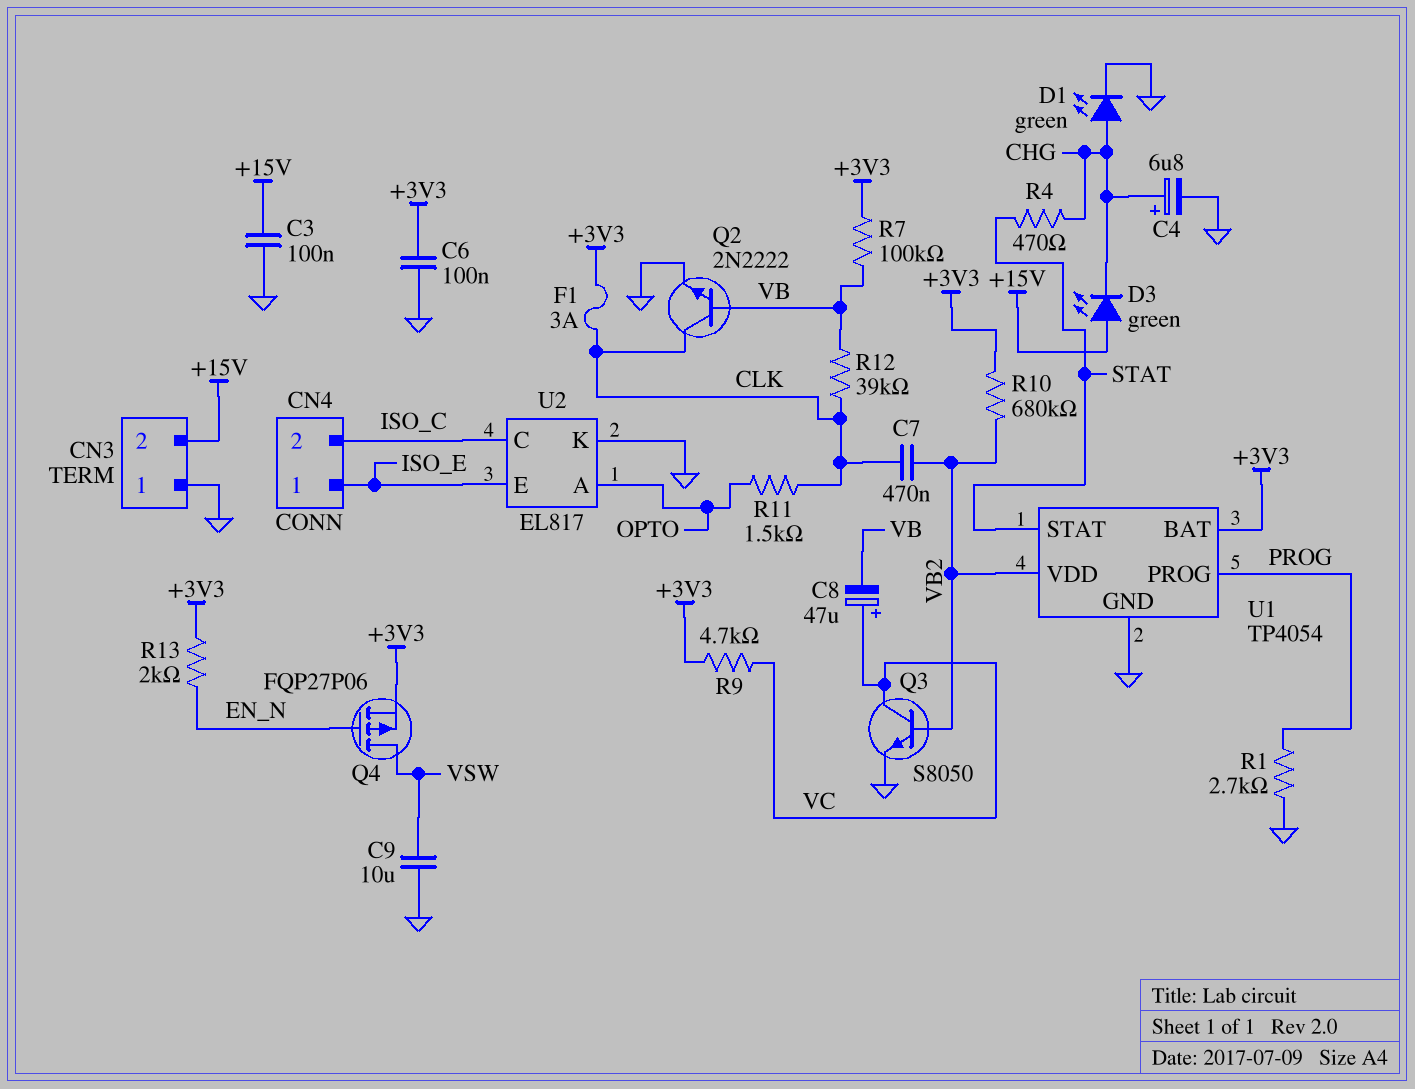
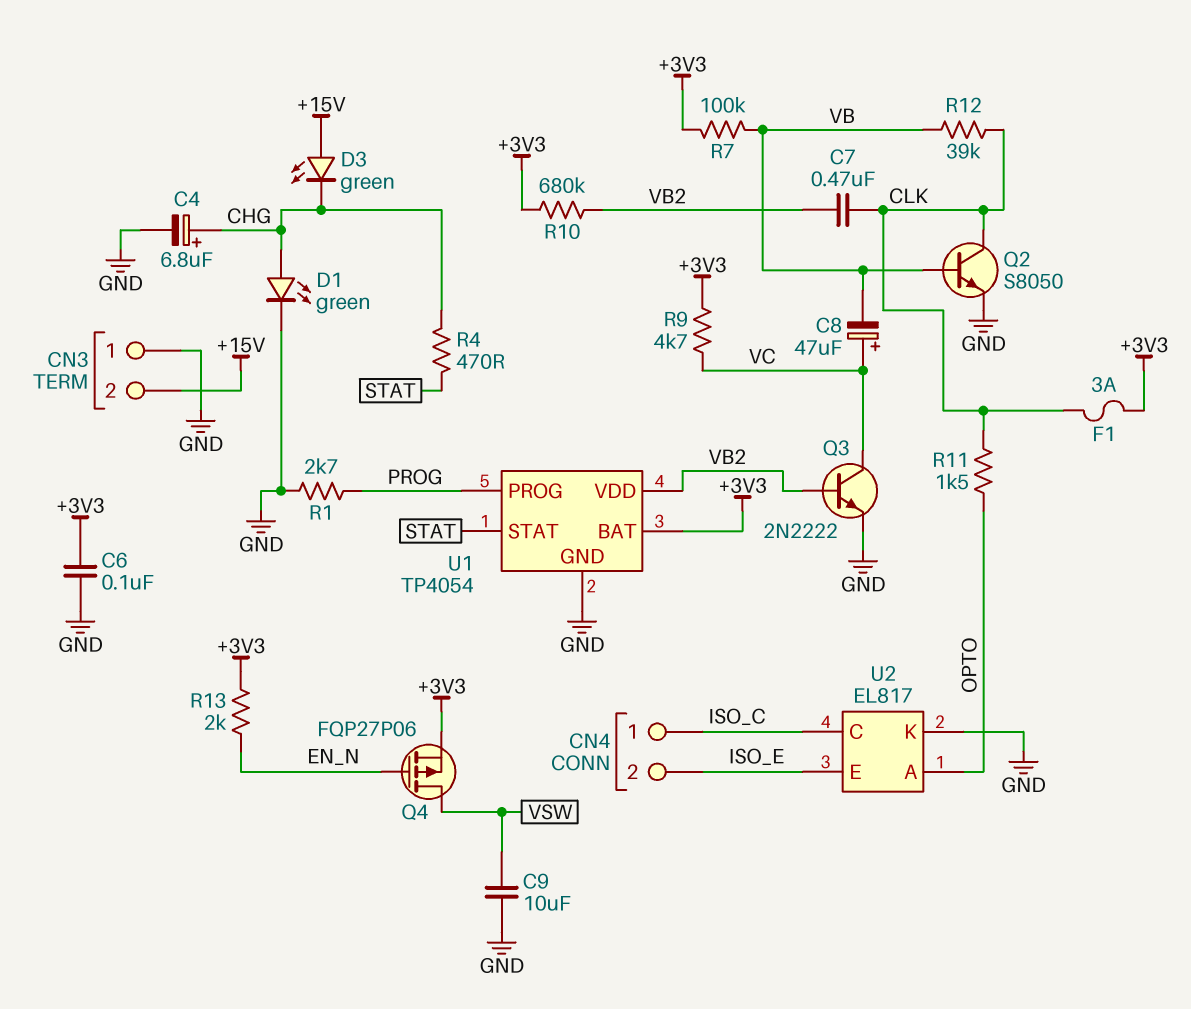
C3: 100nF (+15V, GND) -> none
CN4 pin 1: ISO_E -> ISO_C
CN4 pin 2: ISO_C -> ISO_E
Q2: NPN 2N2222 (B VB, C CLK, E GND) -> NPN S8050 (B VB, C CLK, E GND)
Q3: NPN S8050 (B VB2, C VC, E GND) -> NPN 2N2222 (B VB2, C VC, E GND)

